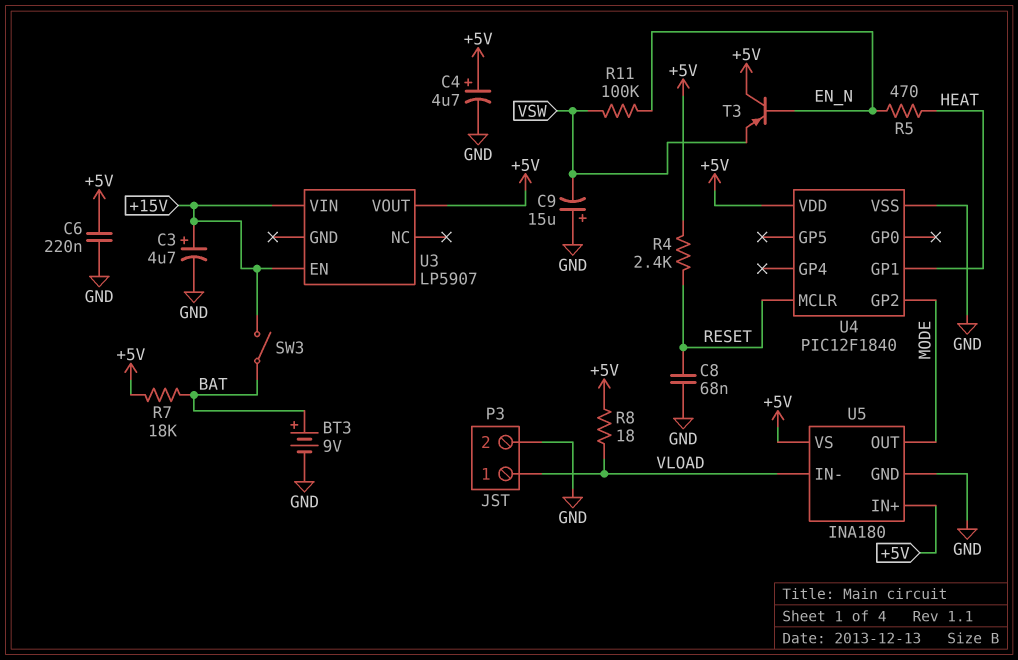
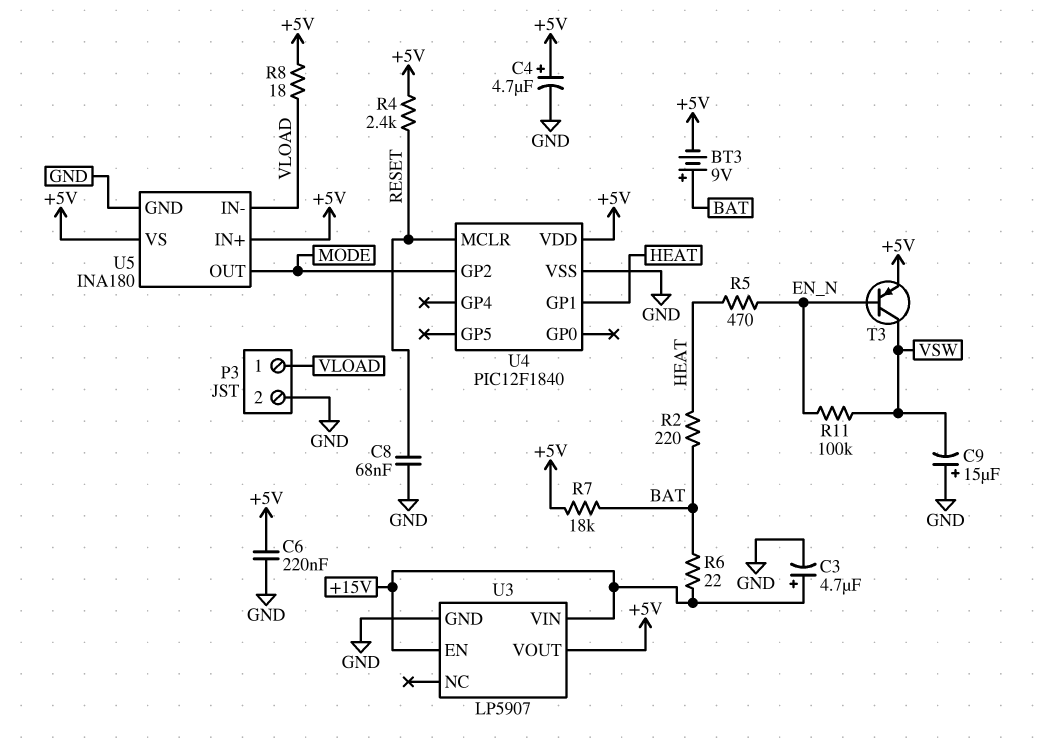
BT3: 9V (plus BAT, minus GND) -> 9V (plus BAT, minus +5V)
R2: none -> 220 (BAT, HEAT)
R6: none -> 22 (+15V, BAT)
SW3: switch (+15V, BAT) -> none
T3: PNP (B EN_N, C +5V, E VSW) -> PNP (B EN_N, C VSW, E +5V)
U3 pin GND: none -> GND

